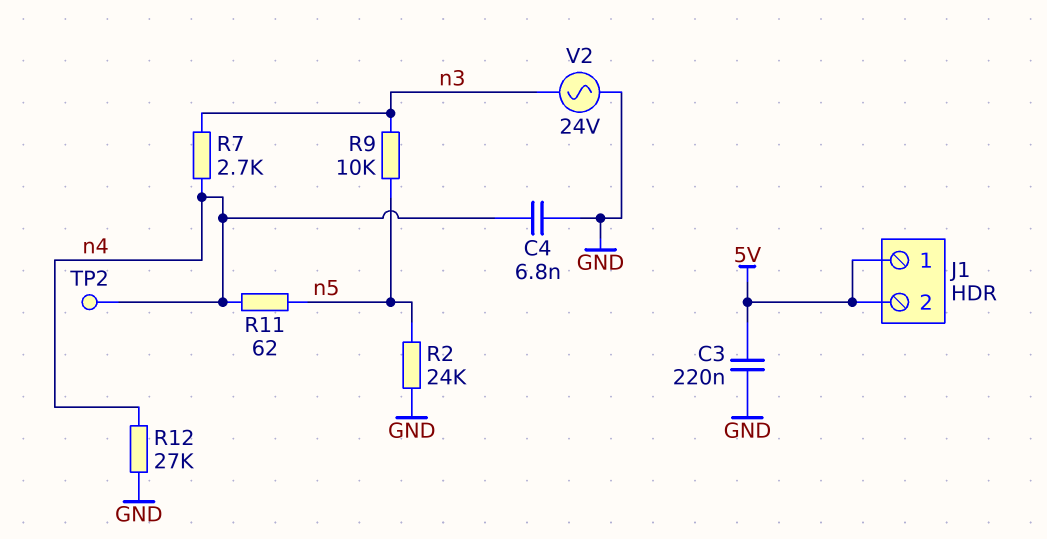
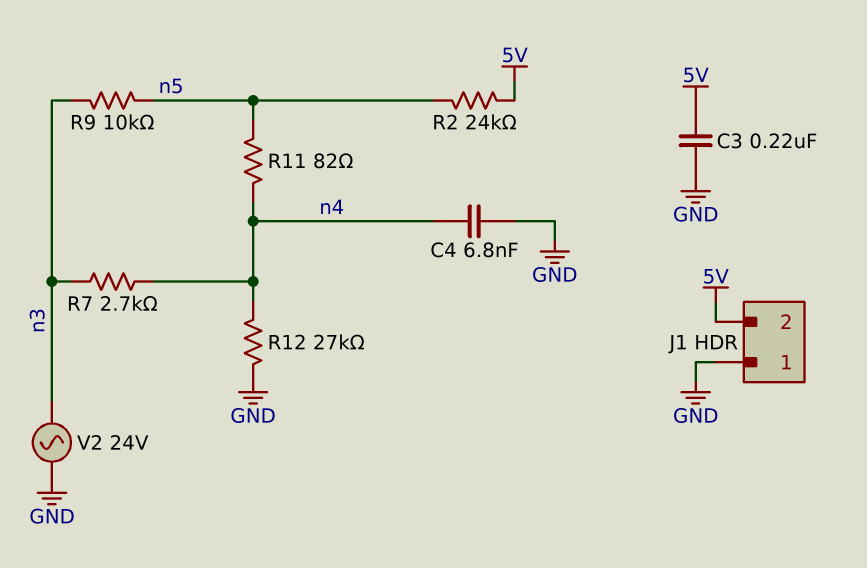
J1 pin 1: 5V -> GND
R2: 24k (GND, n5) -> 24k (5V, n5)
R11: 62 (n4, n5) -> 82 (n4, n5)
TP2: test point (n4) -> none

